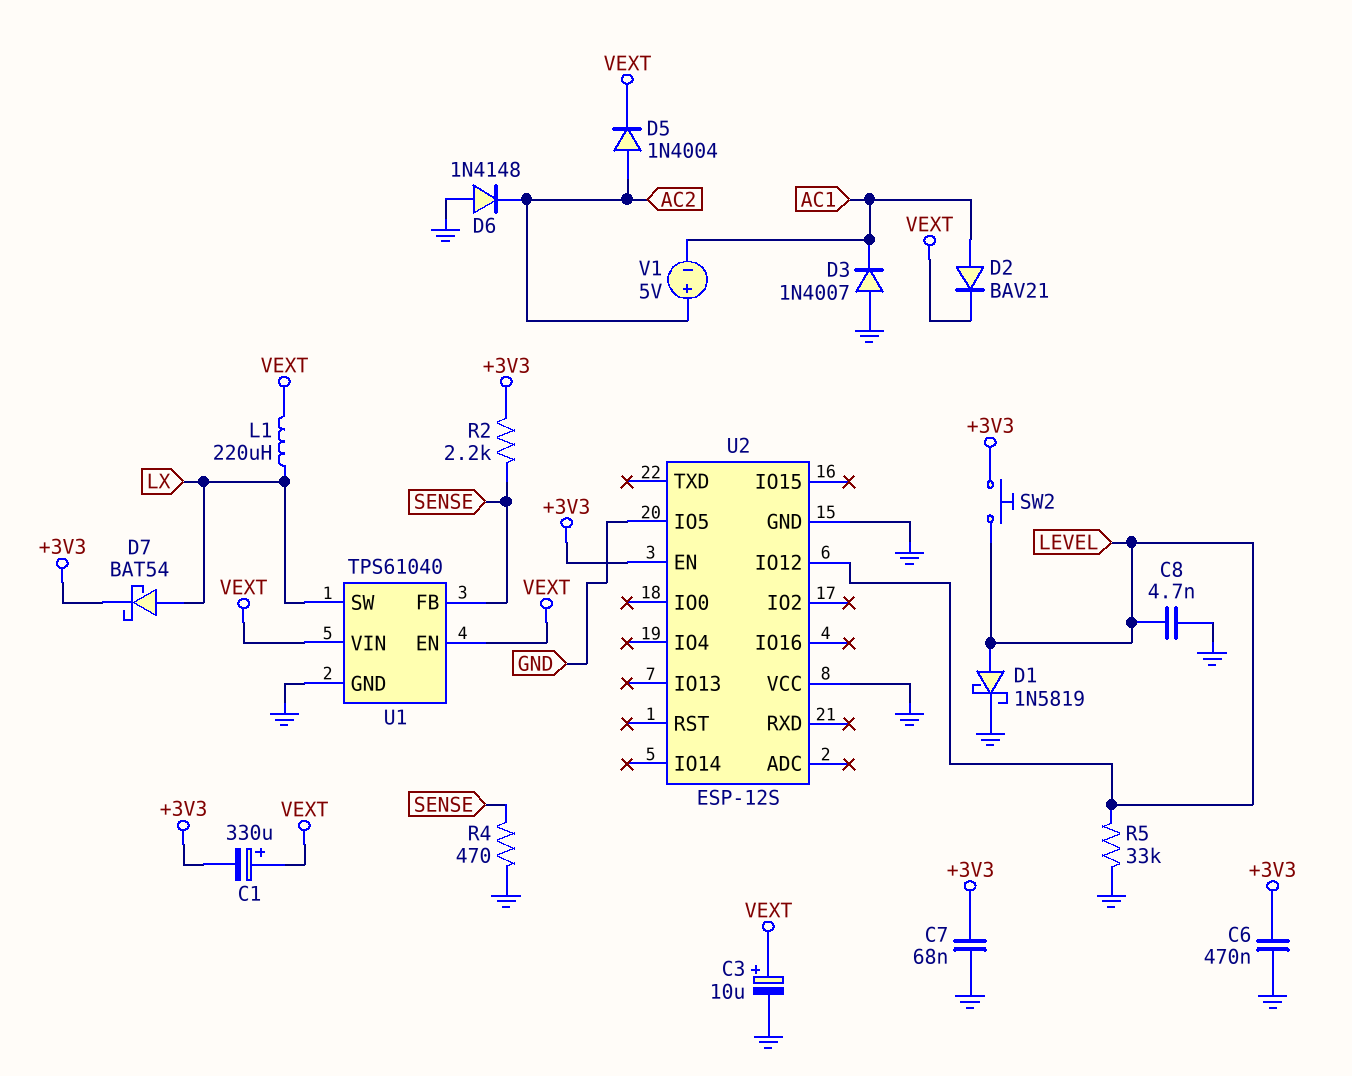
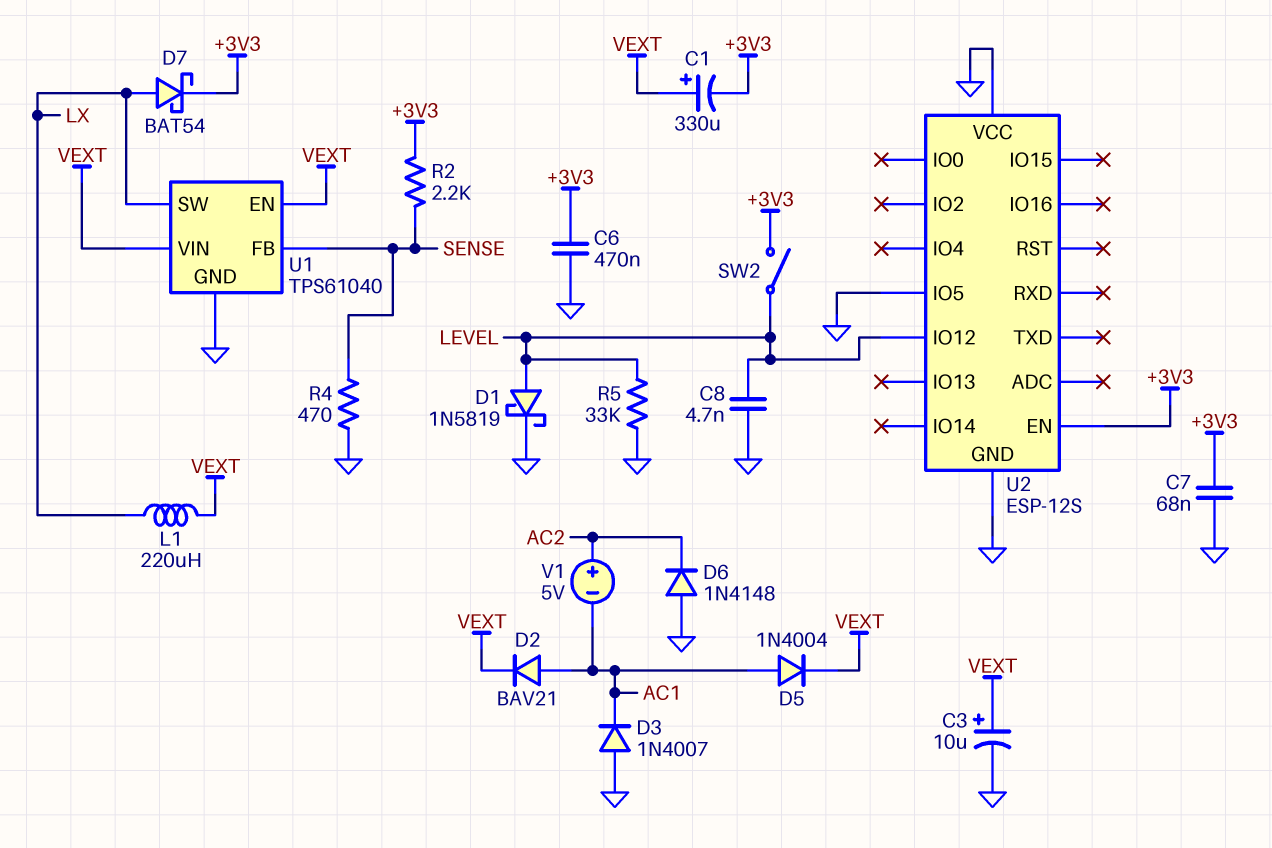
D5: diode 1N4004 (A AC2, K VEXT) -> diode 1N4004 (A AC1, K VEXT)
SW2: button (+3V3, LEVEL) -> switch (+3V3, LEVEL)

